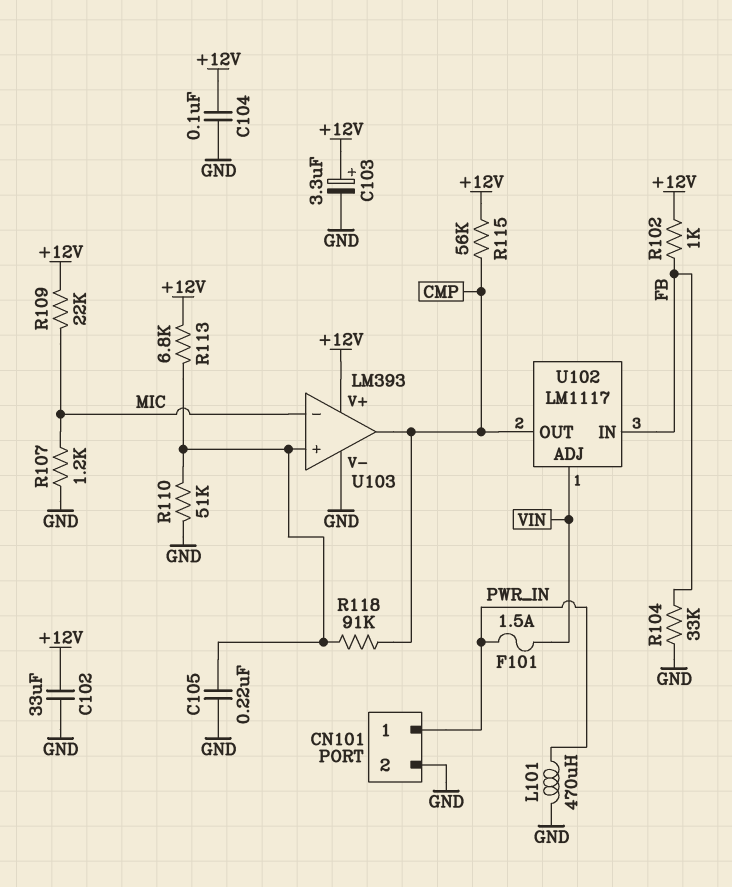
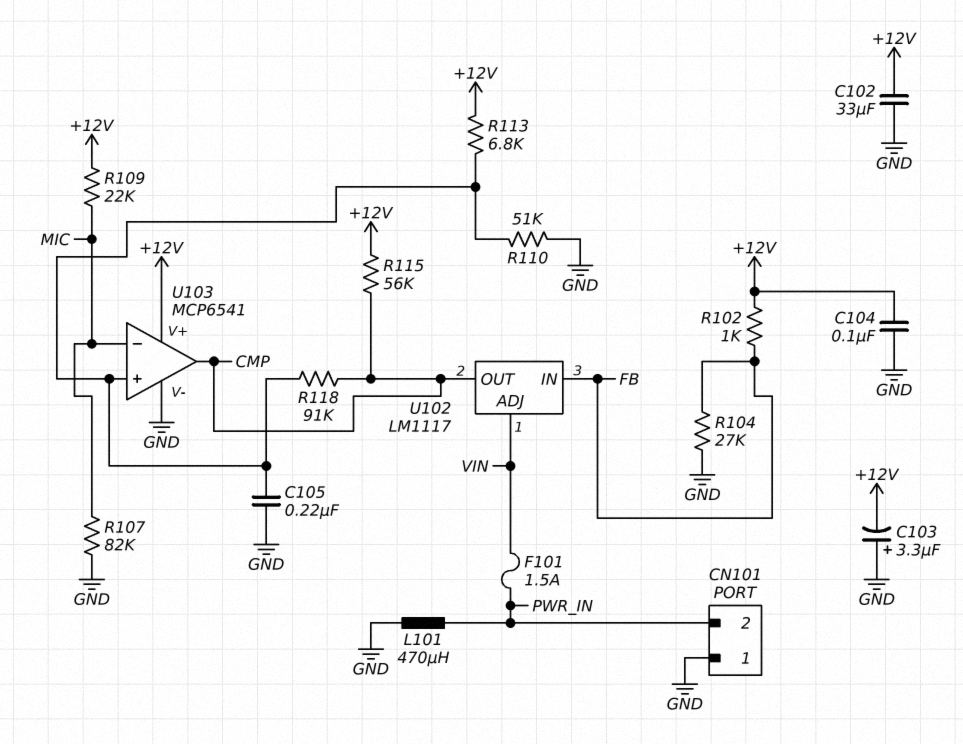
C103: 3.3uF (plus +12V, minus GND) -> 3.3uF (plus GND, minus +12V)
CN101 pin 1: PWR_IN -> GND
CN101 pin 2: GND -> PWR_IN
R104: 33k (FB, GND) -> 27k (FB, GND)
R107: 1.2k (GND, MIC) -> 82k (GND, MIC)
U103: LM393 -> MCP6541

